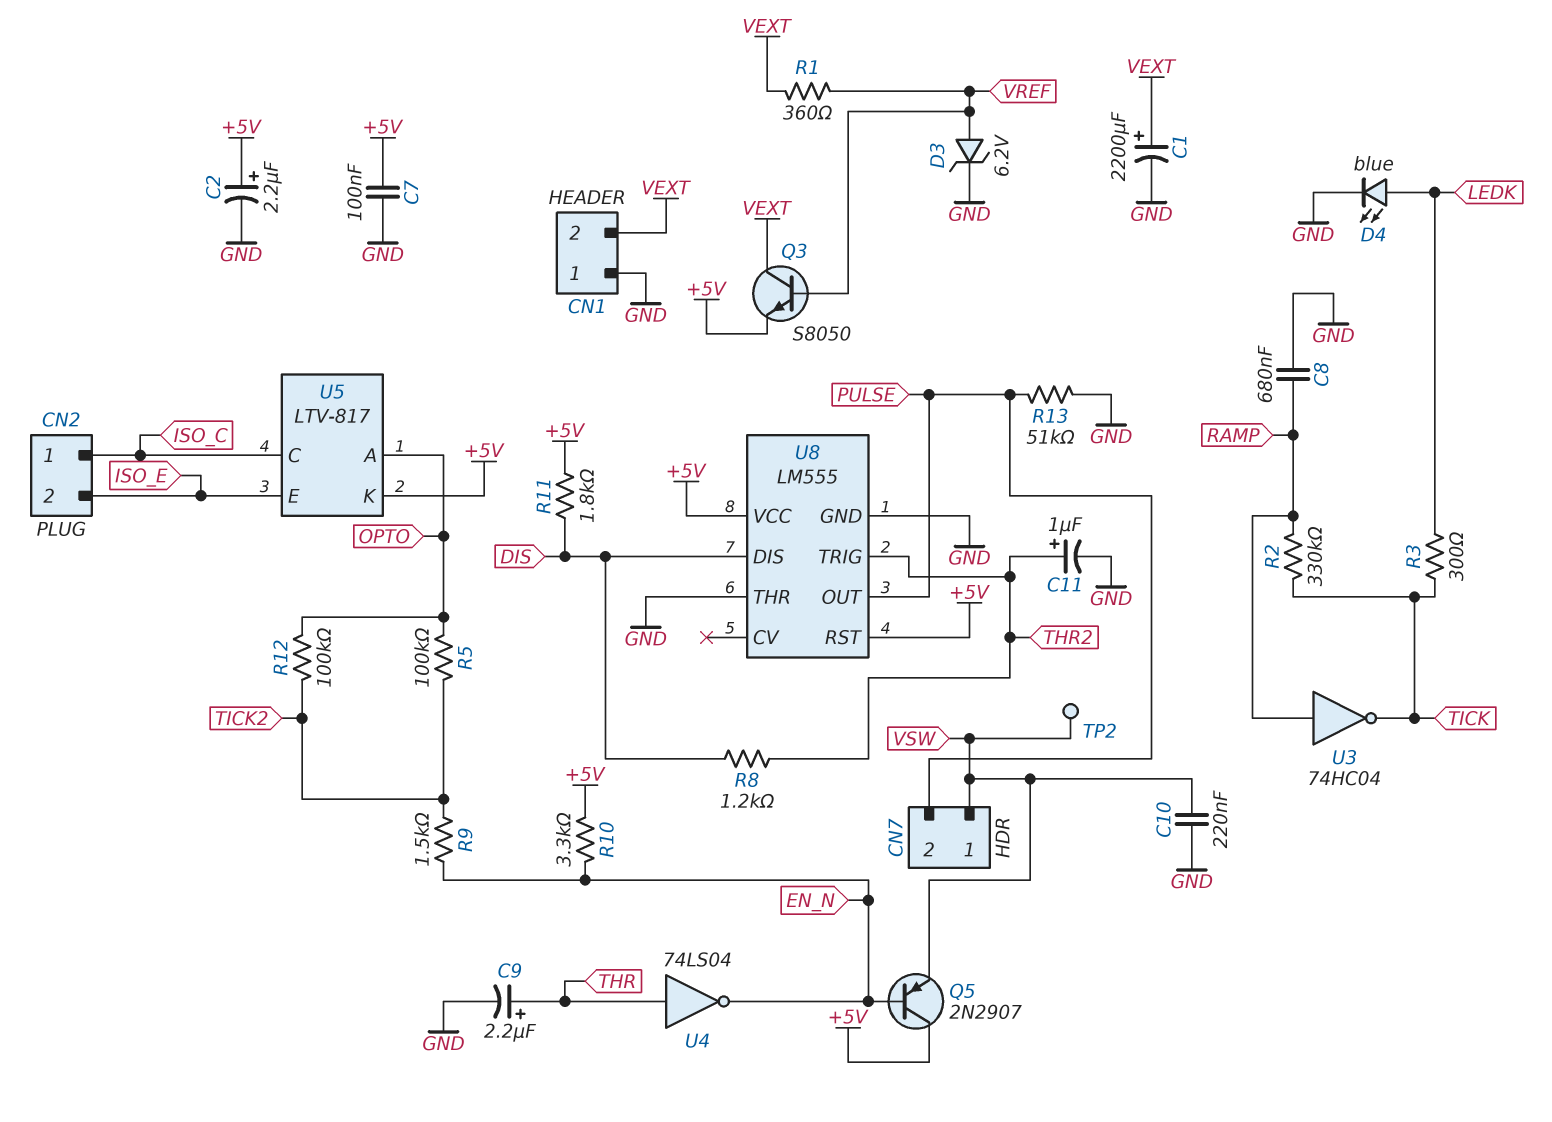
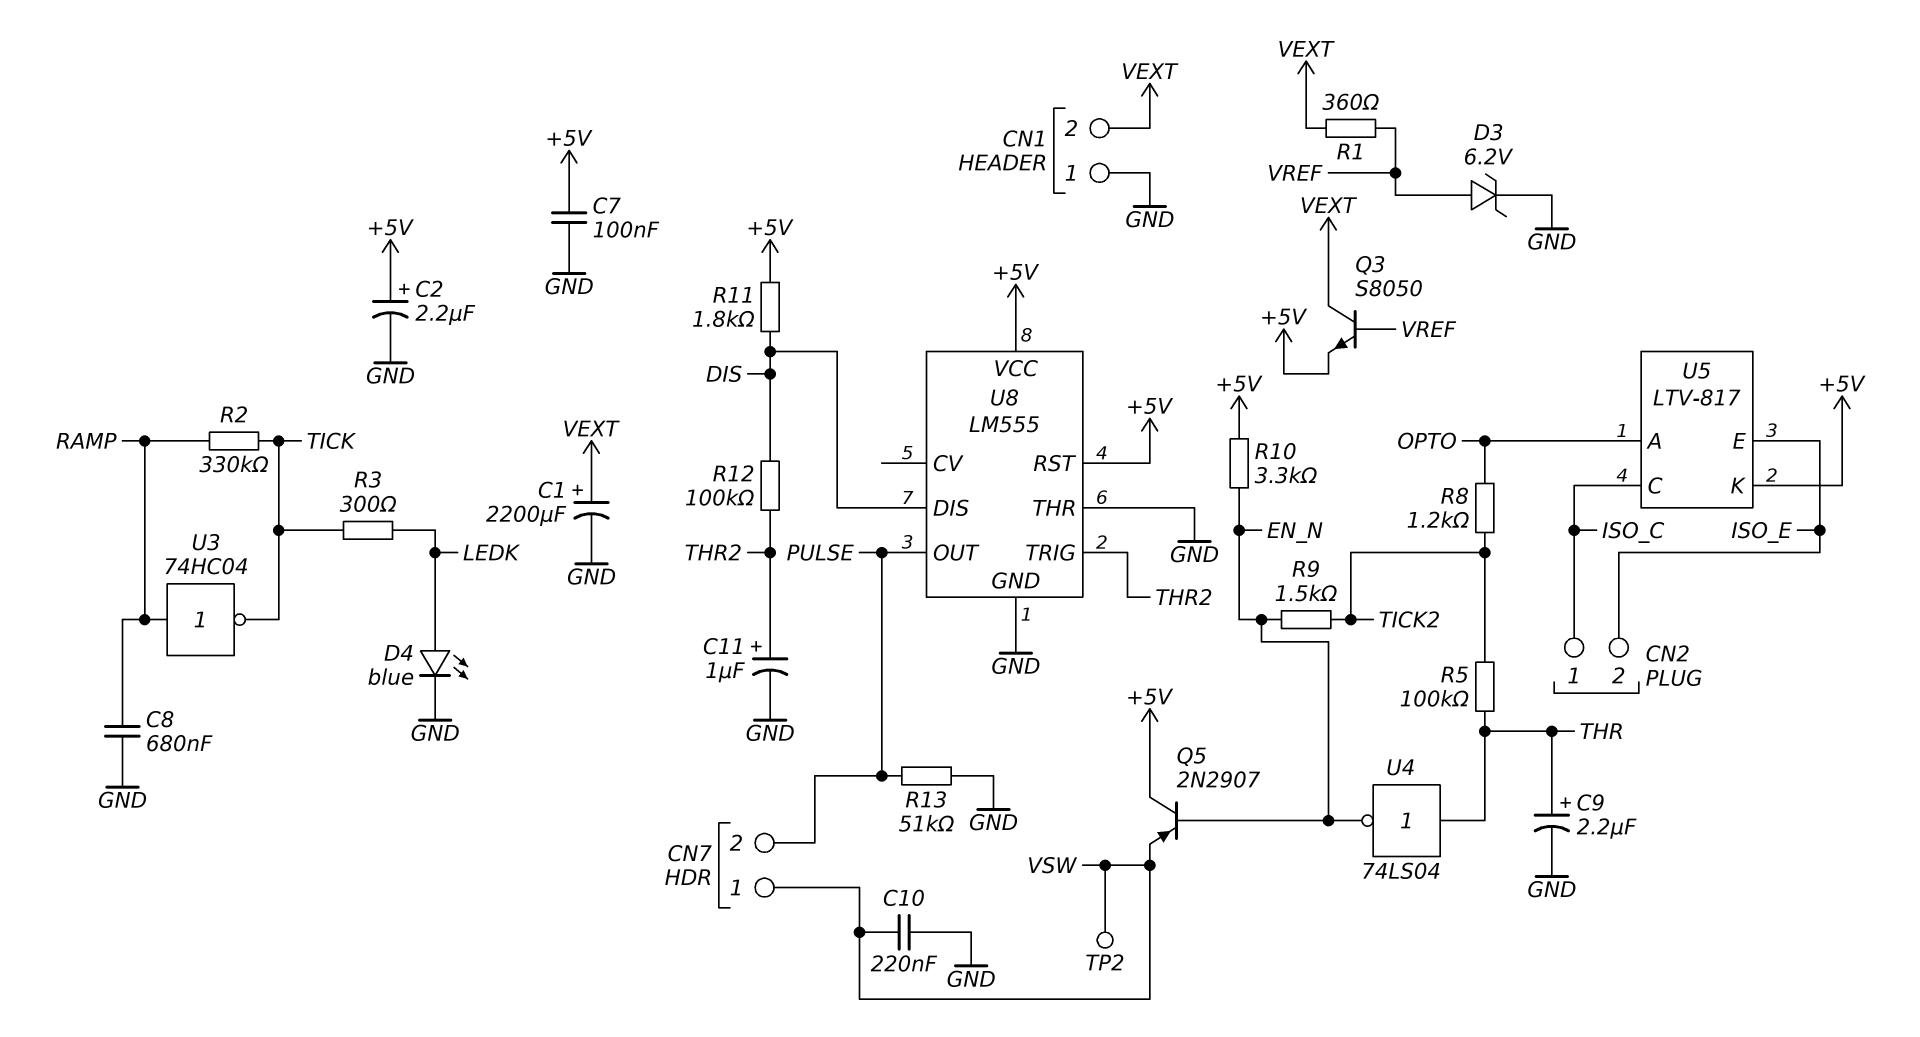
R5: 100k (OPTO, TICK2) -> 100k (THR, TICK2)
R8: 1.2k (DIS, THR2) -> 1.2k (OPTO, TICK2)
R12: 100k (OPTO, TICK2) -> 100k (DIS, THR2)

